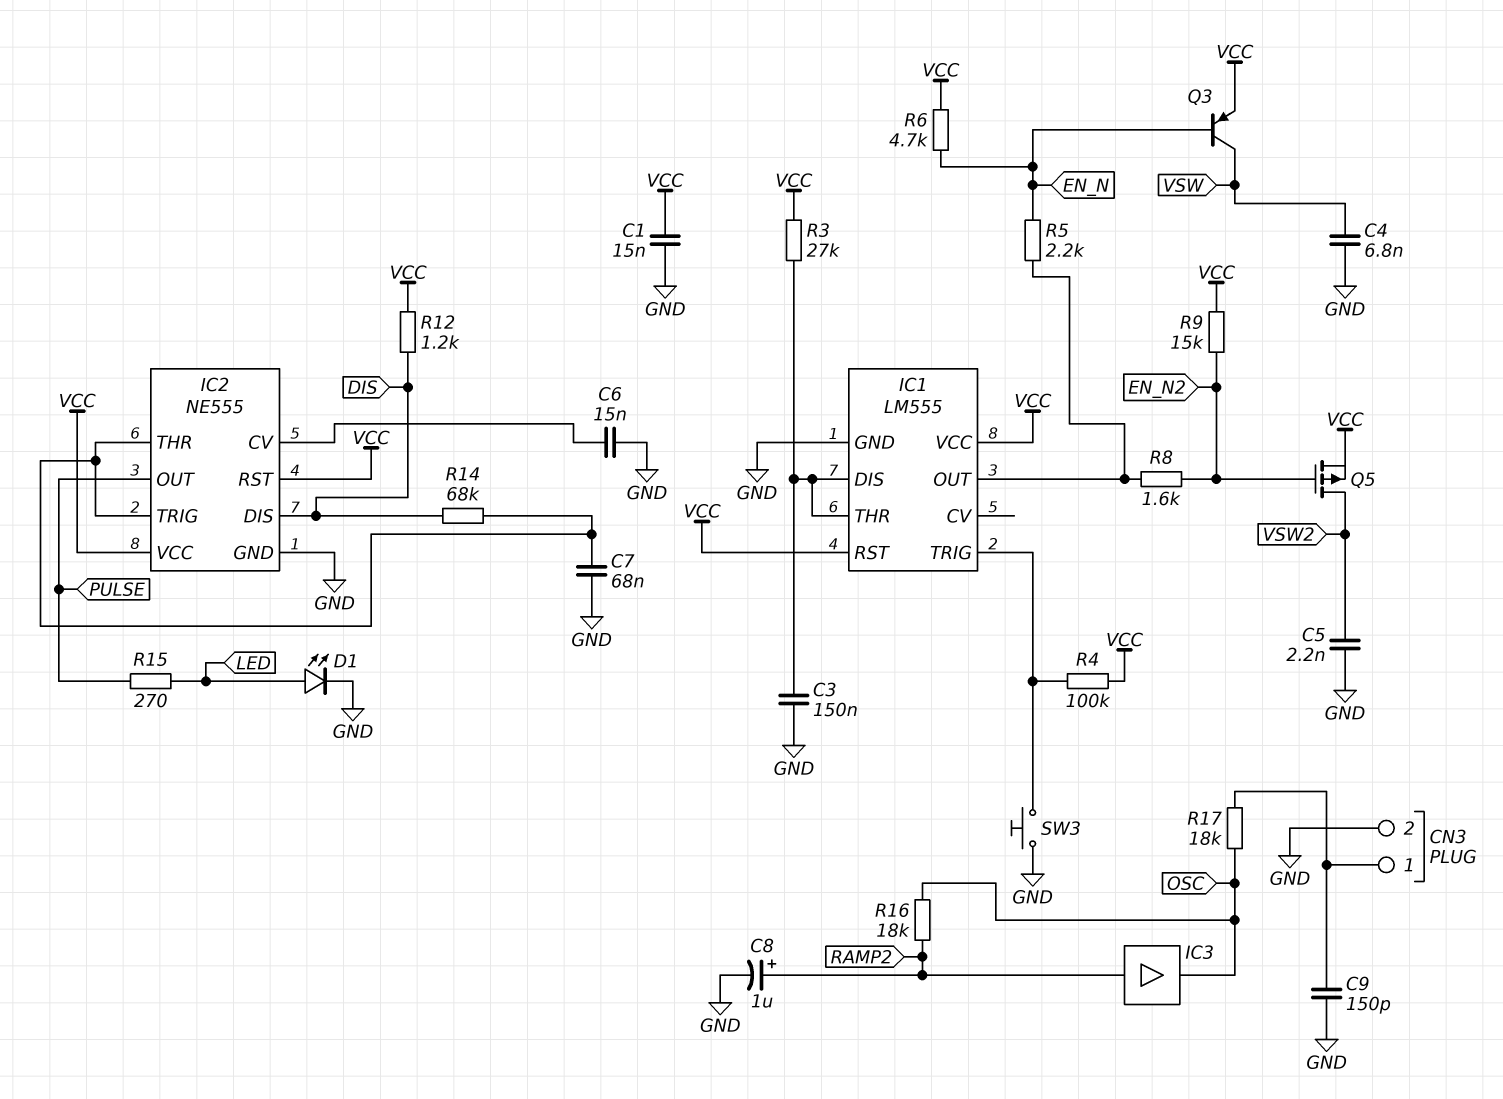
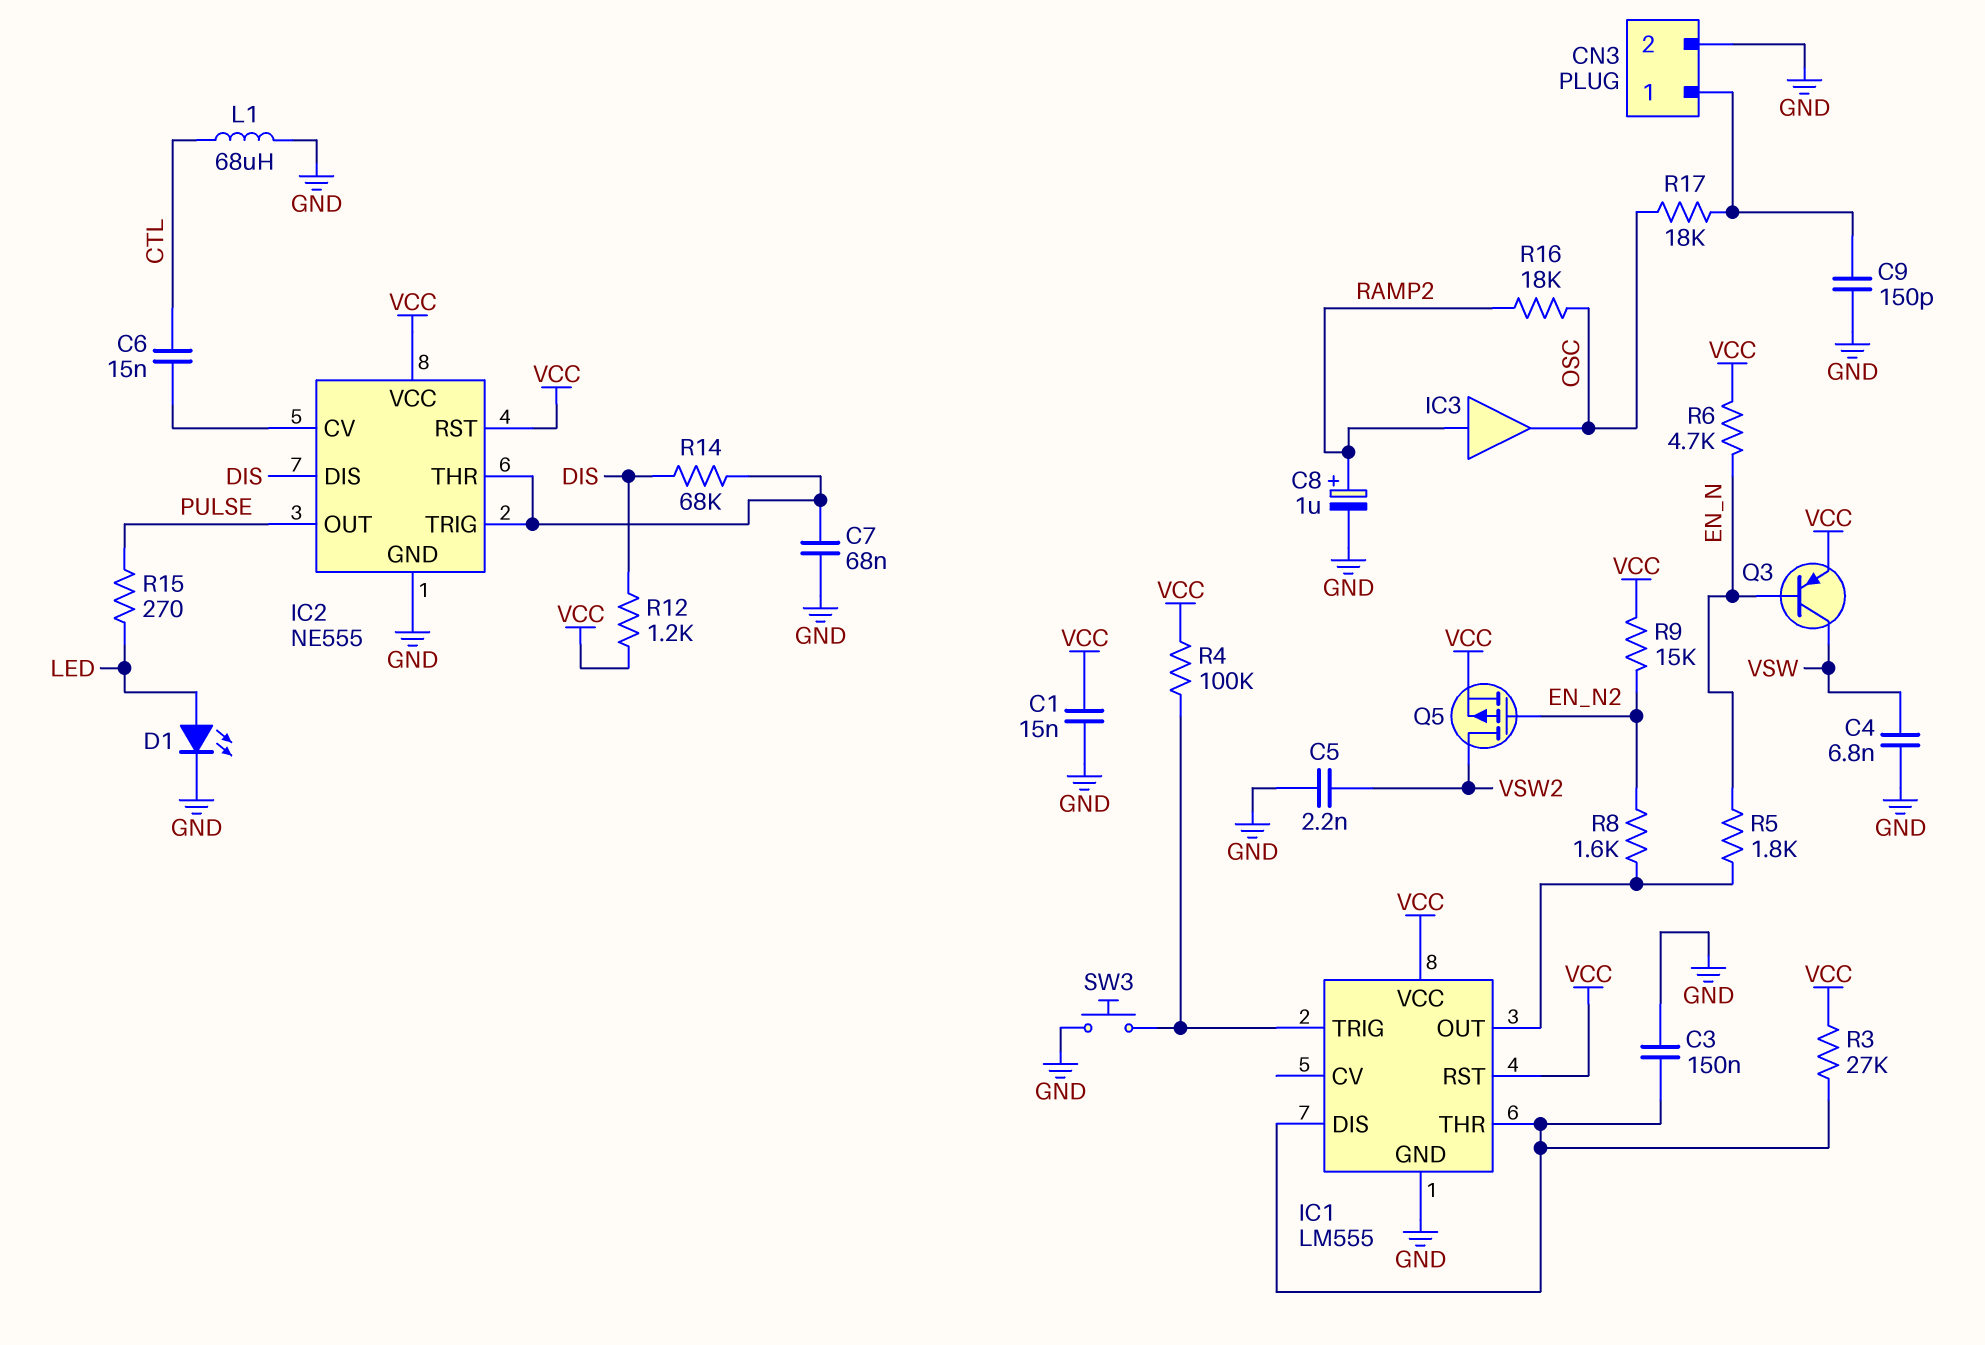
C6: 15nF (GND, IC2/CV) -> 15nF (CTL, IC2/CV)
L1: none -> 68uH (CTL, GND)
R5: 2.2k (EN_N, IC1/OUT) -> 1.8k (EN_N, IC1/OUT)

